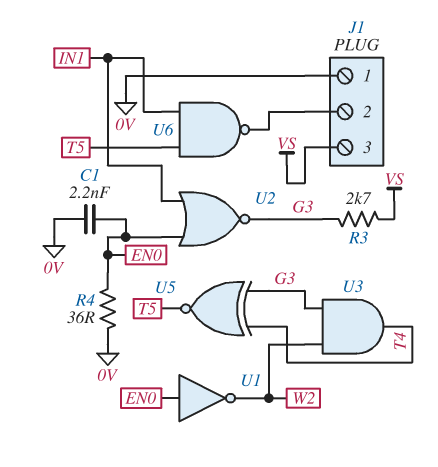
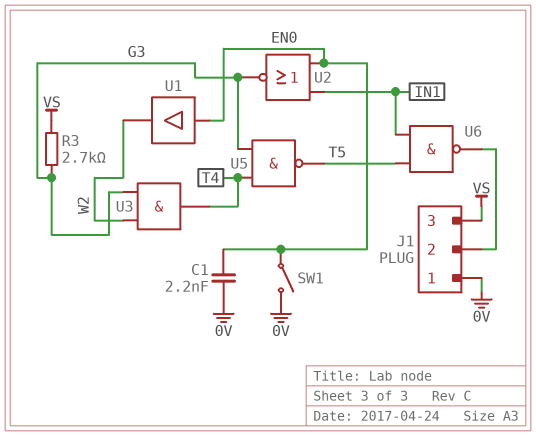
R4: 36 (0V, EN0) -> none
SW1: none -> switch (0V, EN0)
U1: NOT (in EN0, out W2) -> buffer (in EN0, out W2)
U5: XNOR (in G3, in T4, out T5) -> NAND (in G3, in T4, out T5)

